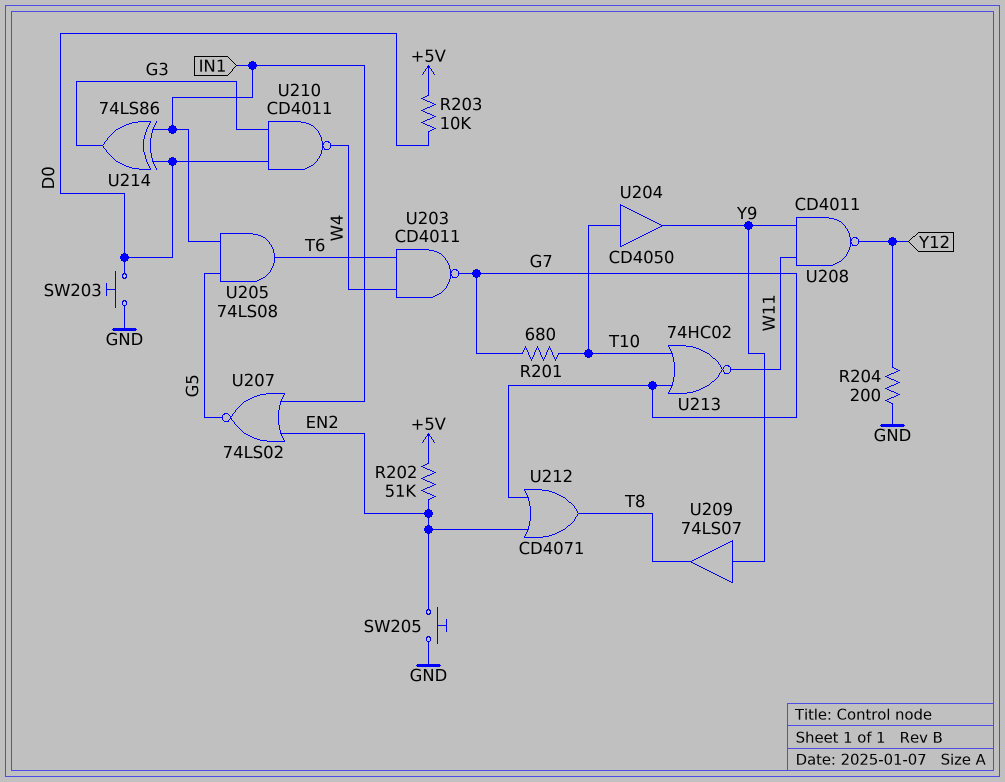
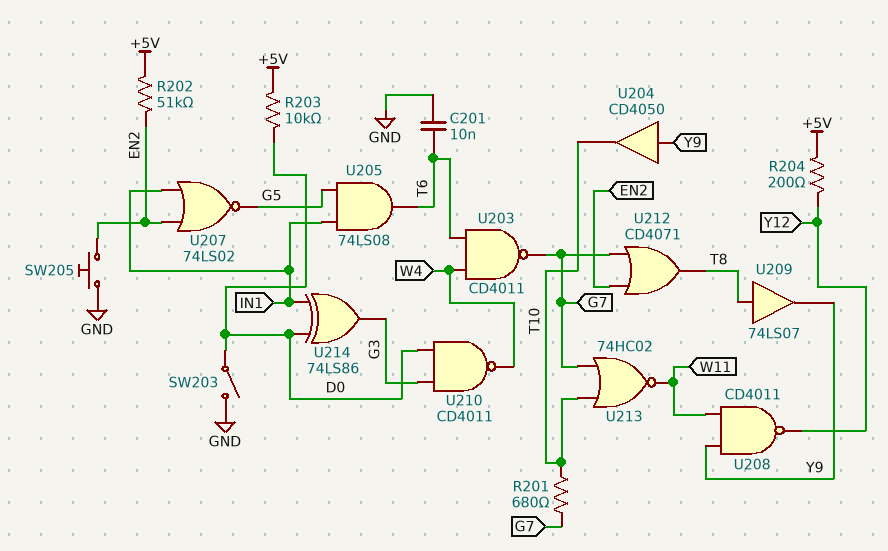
C201: none -> 10nF (GND, T6)
R204: 200 (GND, Y12) -> 200 (+5V, Y12)
SW203: button (D0, GND) -> switch (D0, GND)
U204: buffer CD4050 (in T10, out Y9) -> buffer CD4050 (in Y9, out T10)
U209: buffer 74LS07 (in Y9, out T8) -> buffer 74LS07 (in T8, out Y9)

